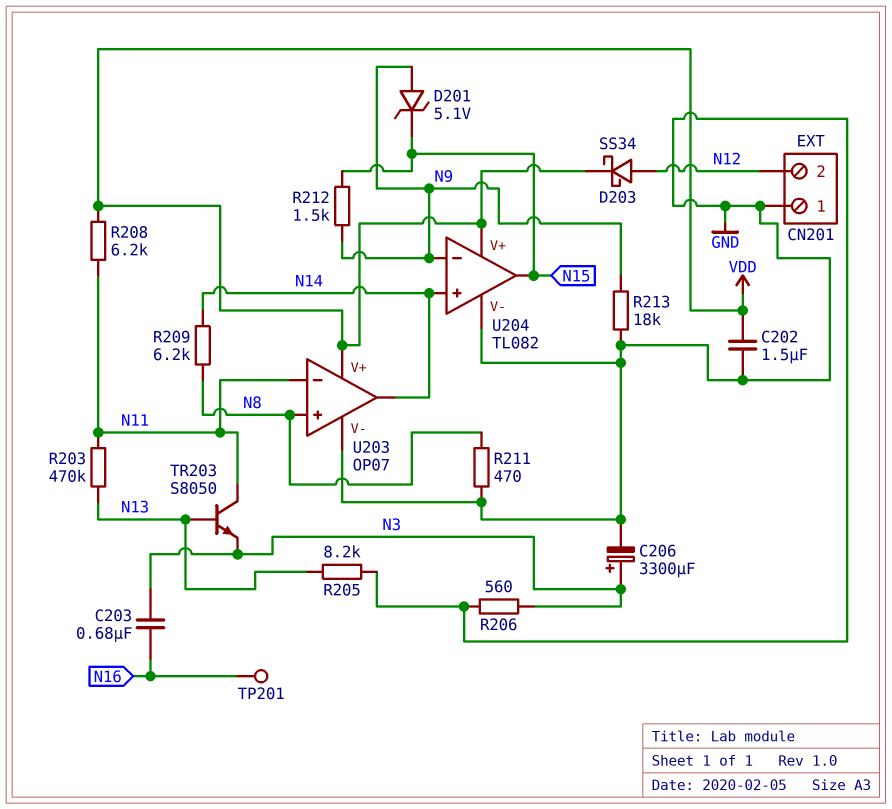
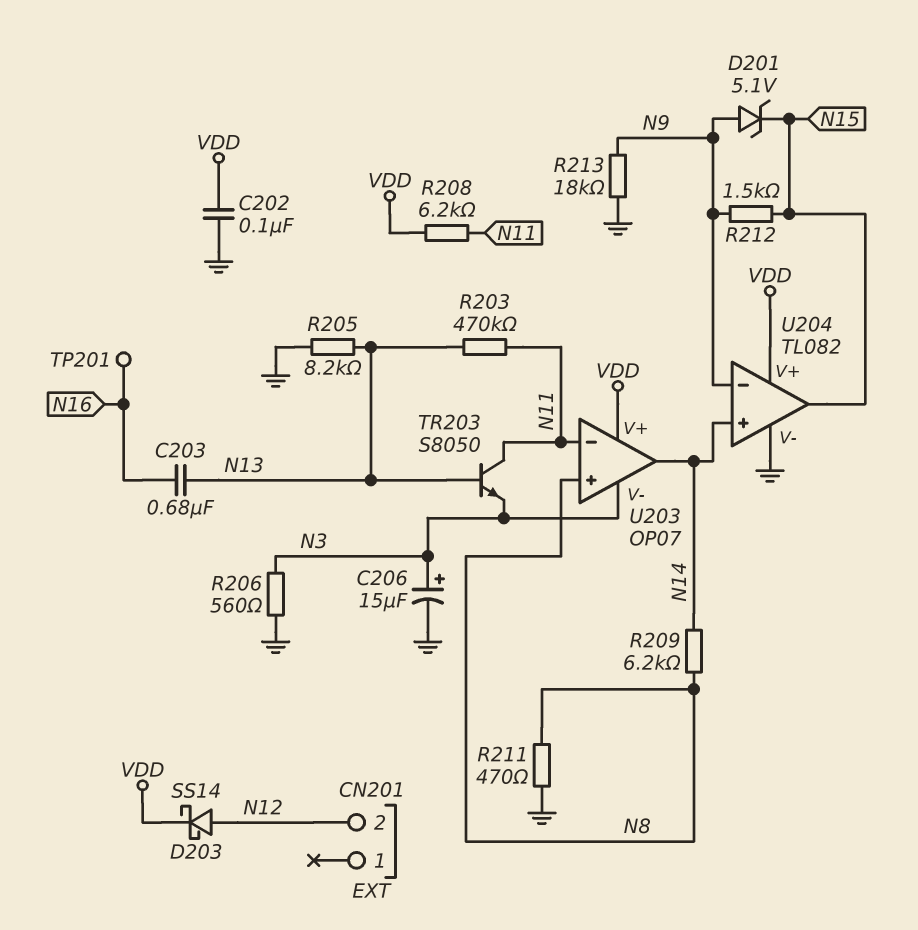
C202: 1.5uF (GND, VDD) -> 100nF (GND, VDD)
C203: 680nF (N3, N16) -> 680nF (N13, N16)
C206: 3300uF (plus N3, minus GND) -> 15uF (plus N3, minus GND)
CN201 pin 1: GND -> none
D203: schottky SS34 (A N12, K VDD) -> schottky SS14 (A N12, K VDD)
U203 pin V-: GND -> N3

